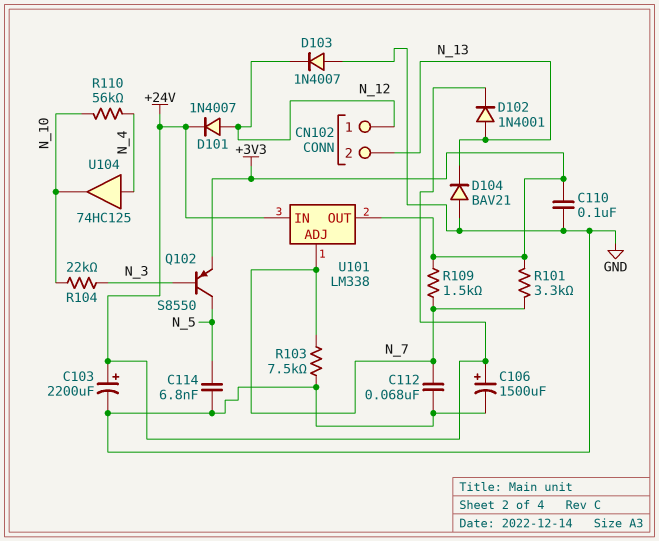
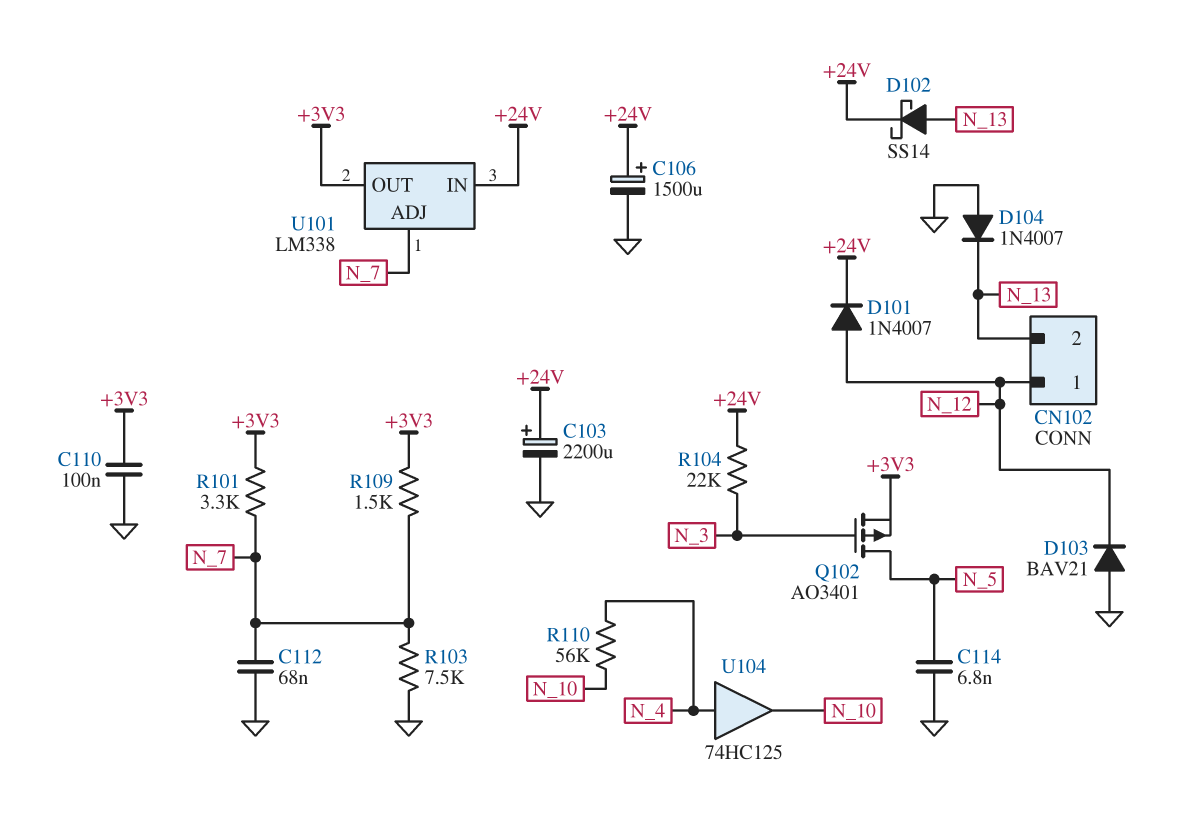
D102: diode 1N4001 (A N_13, K +24V) -> schottky SS14 (A N_13, K +24V)
D103: diode 1N4007 (A GND, K N_12) -> diode BAV21 (A GND, K N_12)
D104: diode BAV21 (A GND, K N_13) -> diode 1N4007 (A GND, K N_13)
Q102: PNP S8550 (B N_3, C N_5, E +3V3) -> PMOS AO3401 (G N_3, D N_5, S +3V3)
R104: 22k (N_3, N_10) -> 22k (+24V, N_3)

